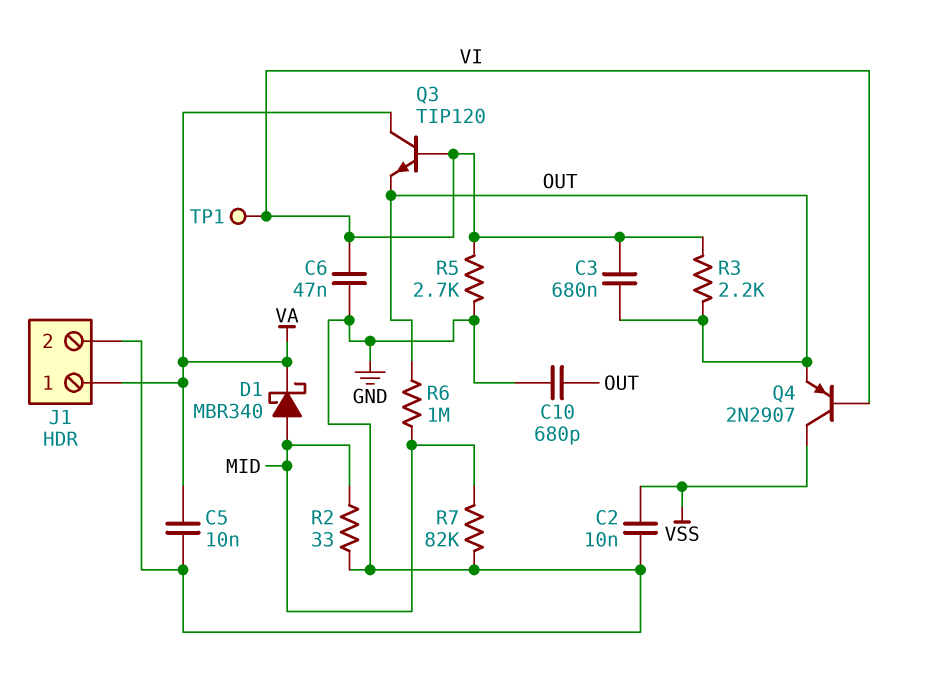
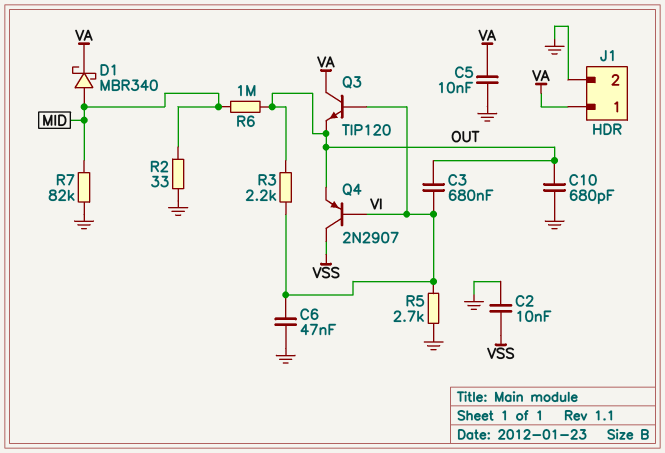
TP1: test point (VI) -> none

